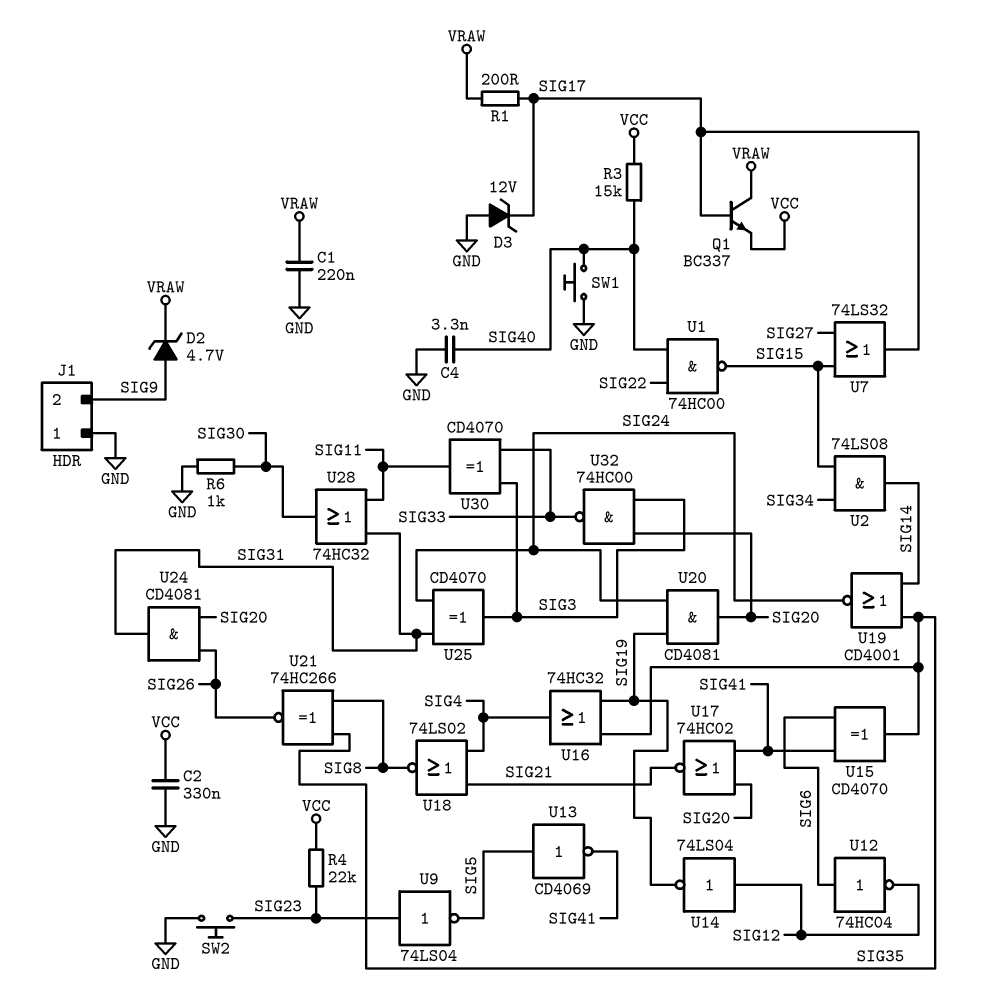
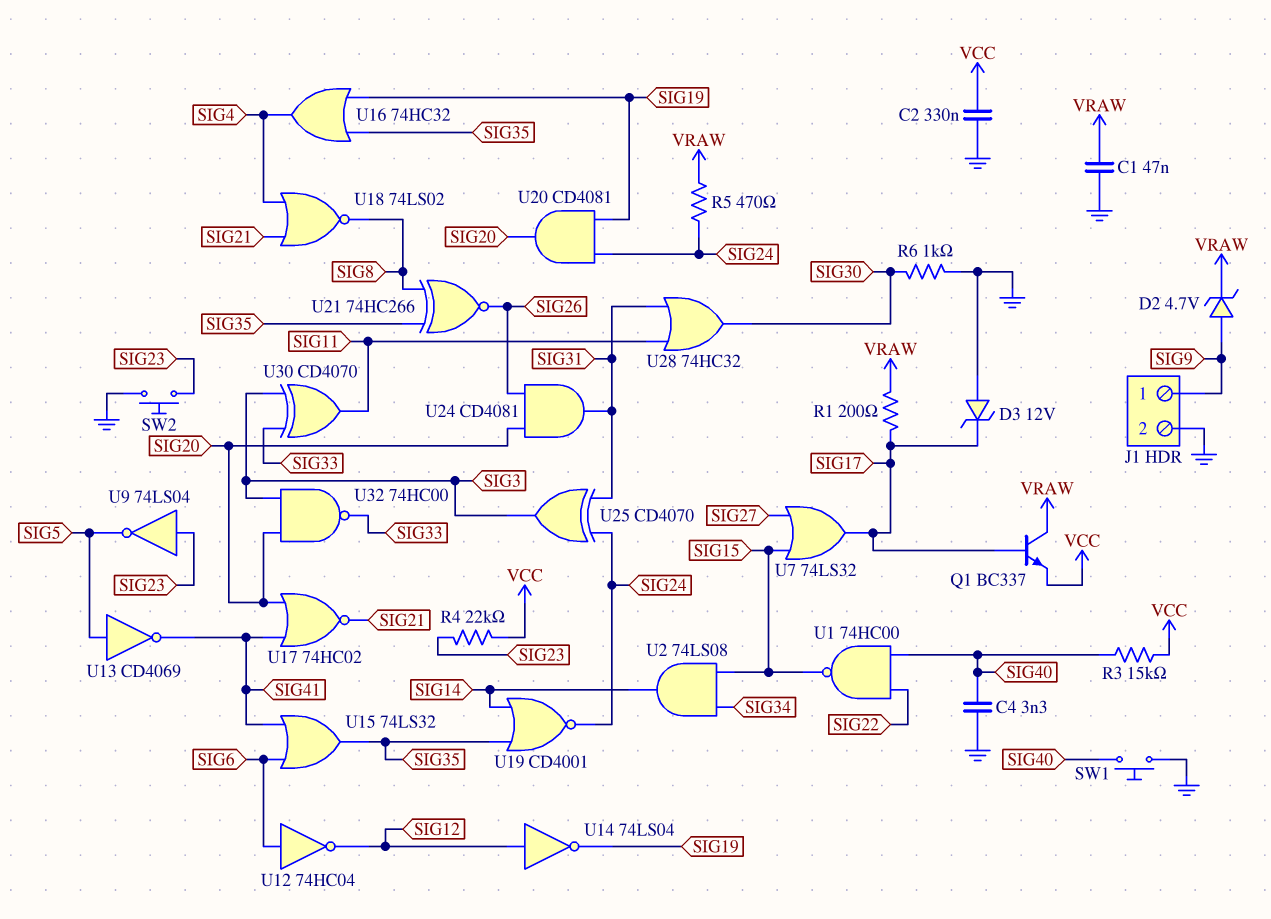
C1: 220nF (GND, VRAW) -> 47nF (GND, VRAW)
J1 pin 1: GND -> SIG9
J1 pin 2: SIG9 -> GND
R5: none -> 470 (SIG24, VRAW)
U15: XOR CD4070 (in SIG6, in SIG41, out SIG35) -> OR 74LS32 (in SIG6, in SIG41, out SIG35)

